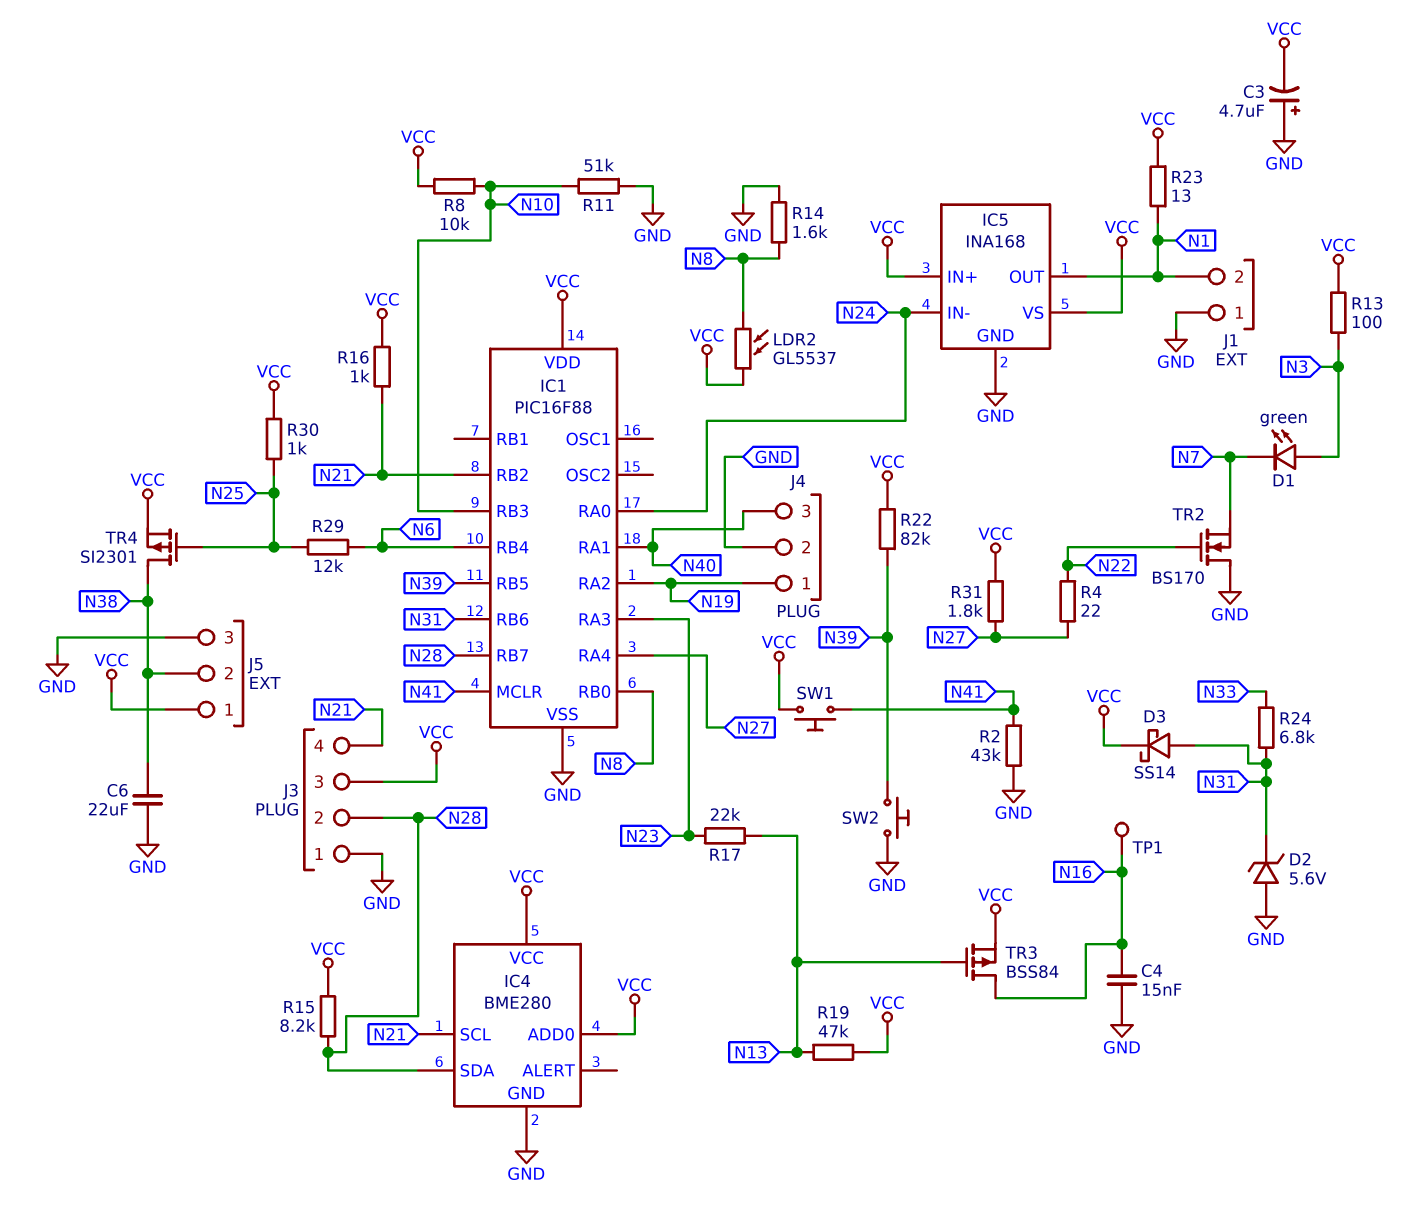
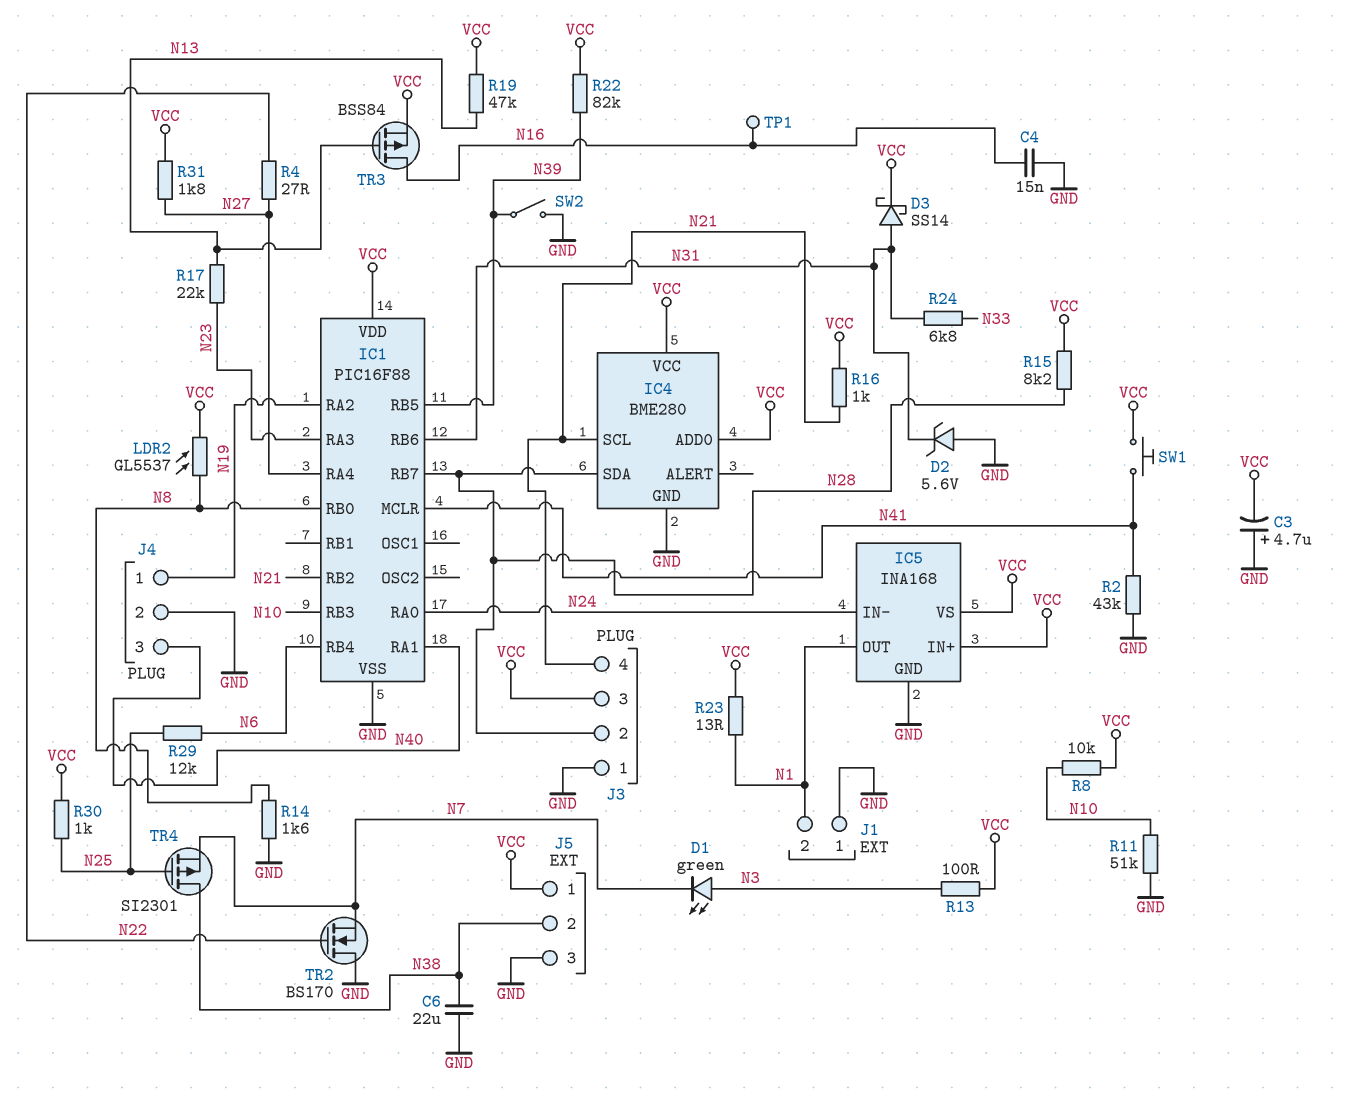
R4: 22 (N22, N27) -> 27 (N22, N27)
SW2: button (GND, N39) -> switch (GND, N39)
TR4: PMOS SI2301 (G N25, D N38, S VCC) -> PMOS SI2301 (G N25, D N38, S N7)

